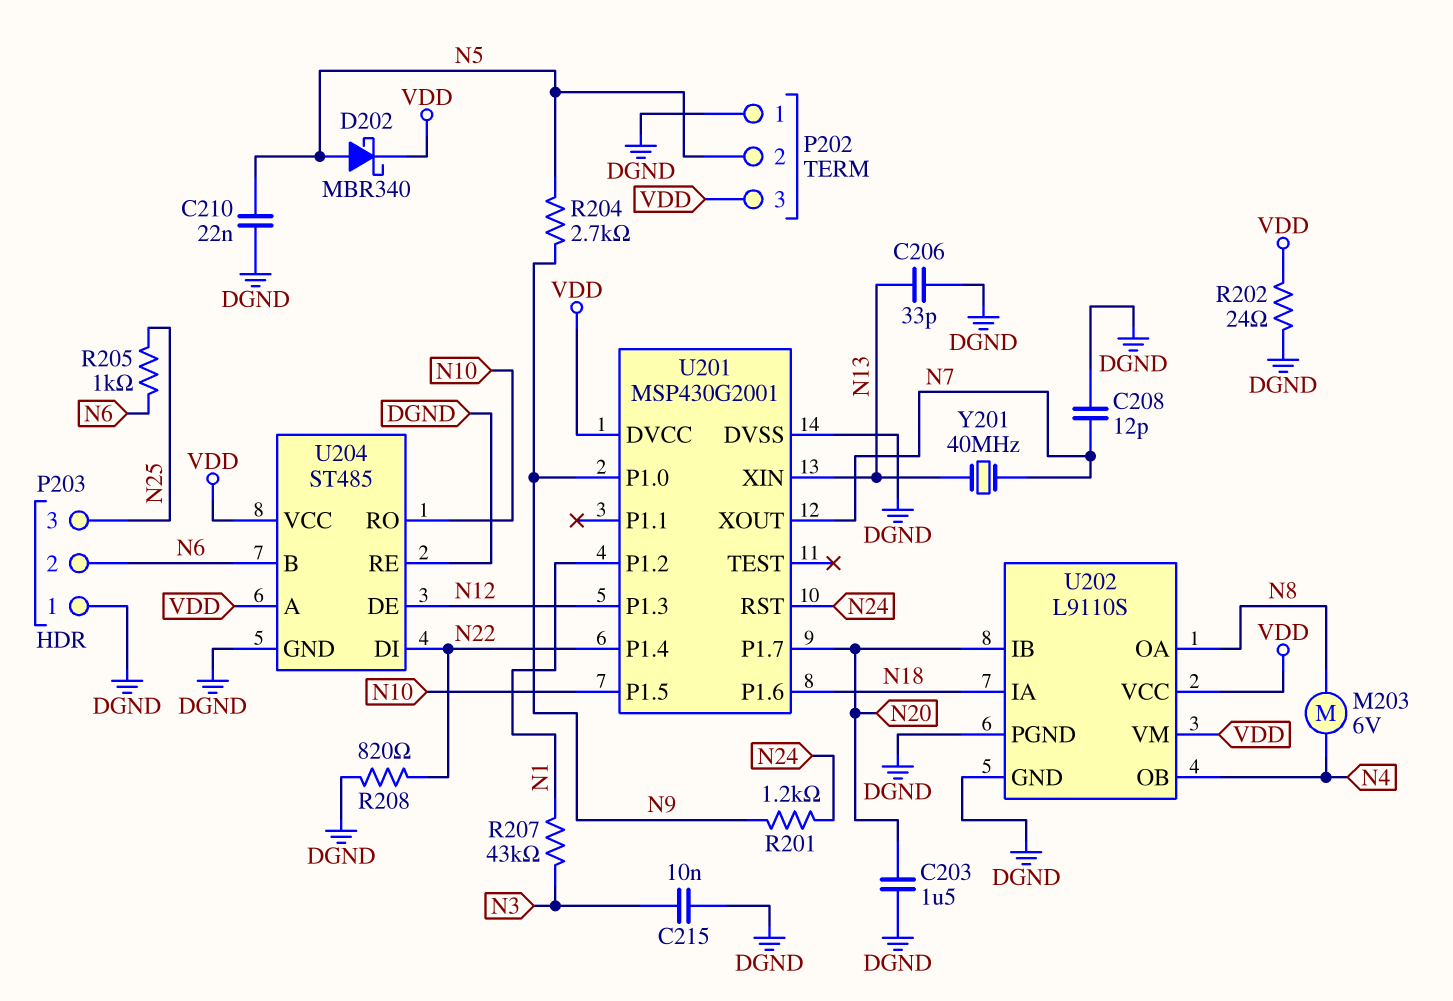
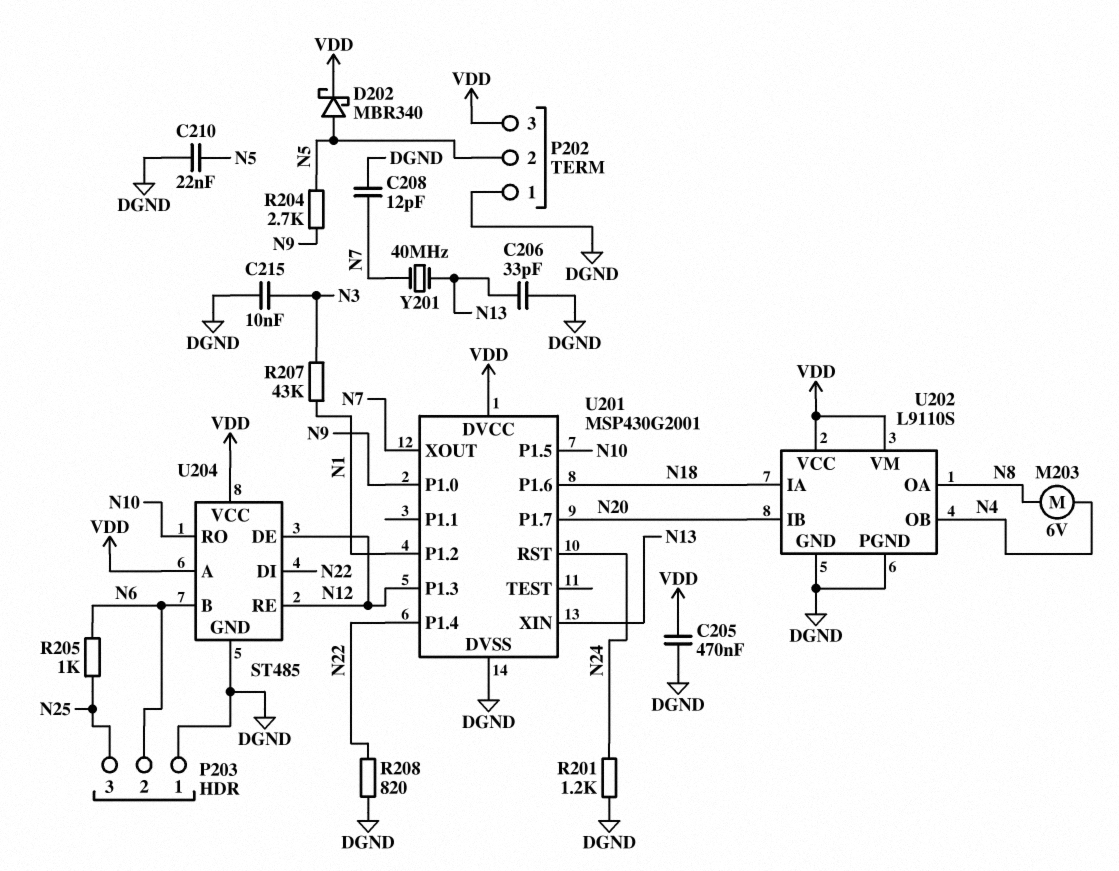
C203: 1.5uF (DGND, N20) -> none
C205: none -> 470nF (DGND, VDD)
R201: 1.2k (N9, N24) -> 1.2k (DGND, N24)
R202: 24 (DGND, VDD) -> none
U204 pin RE: DGND -> N12

